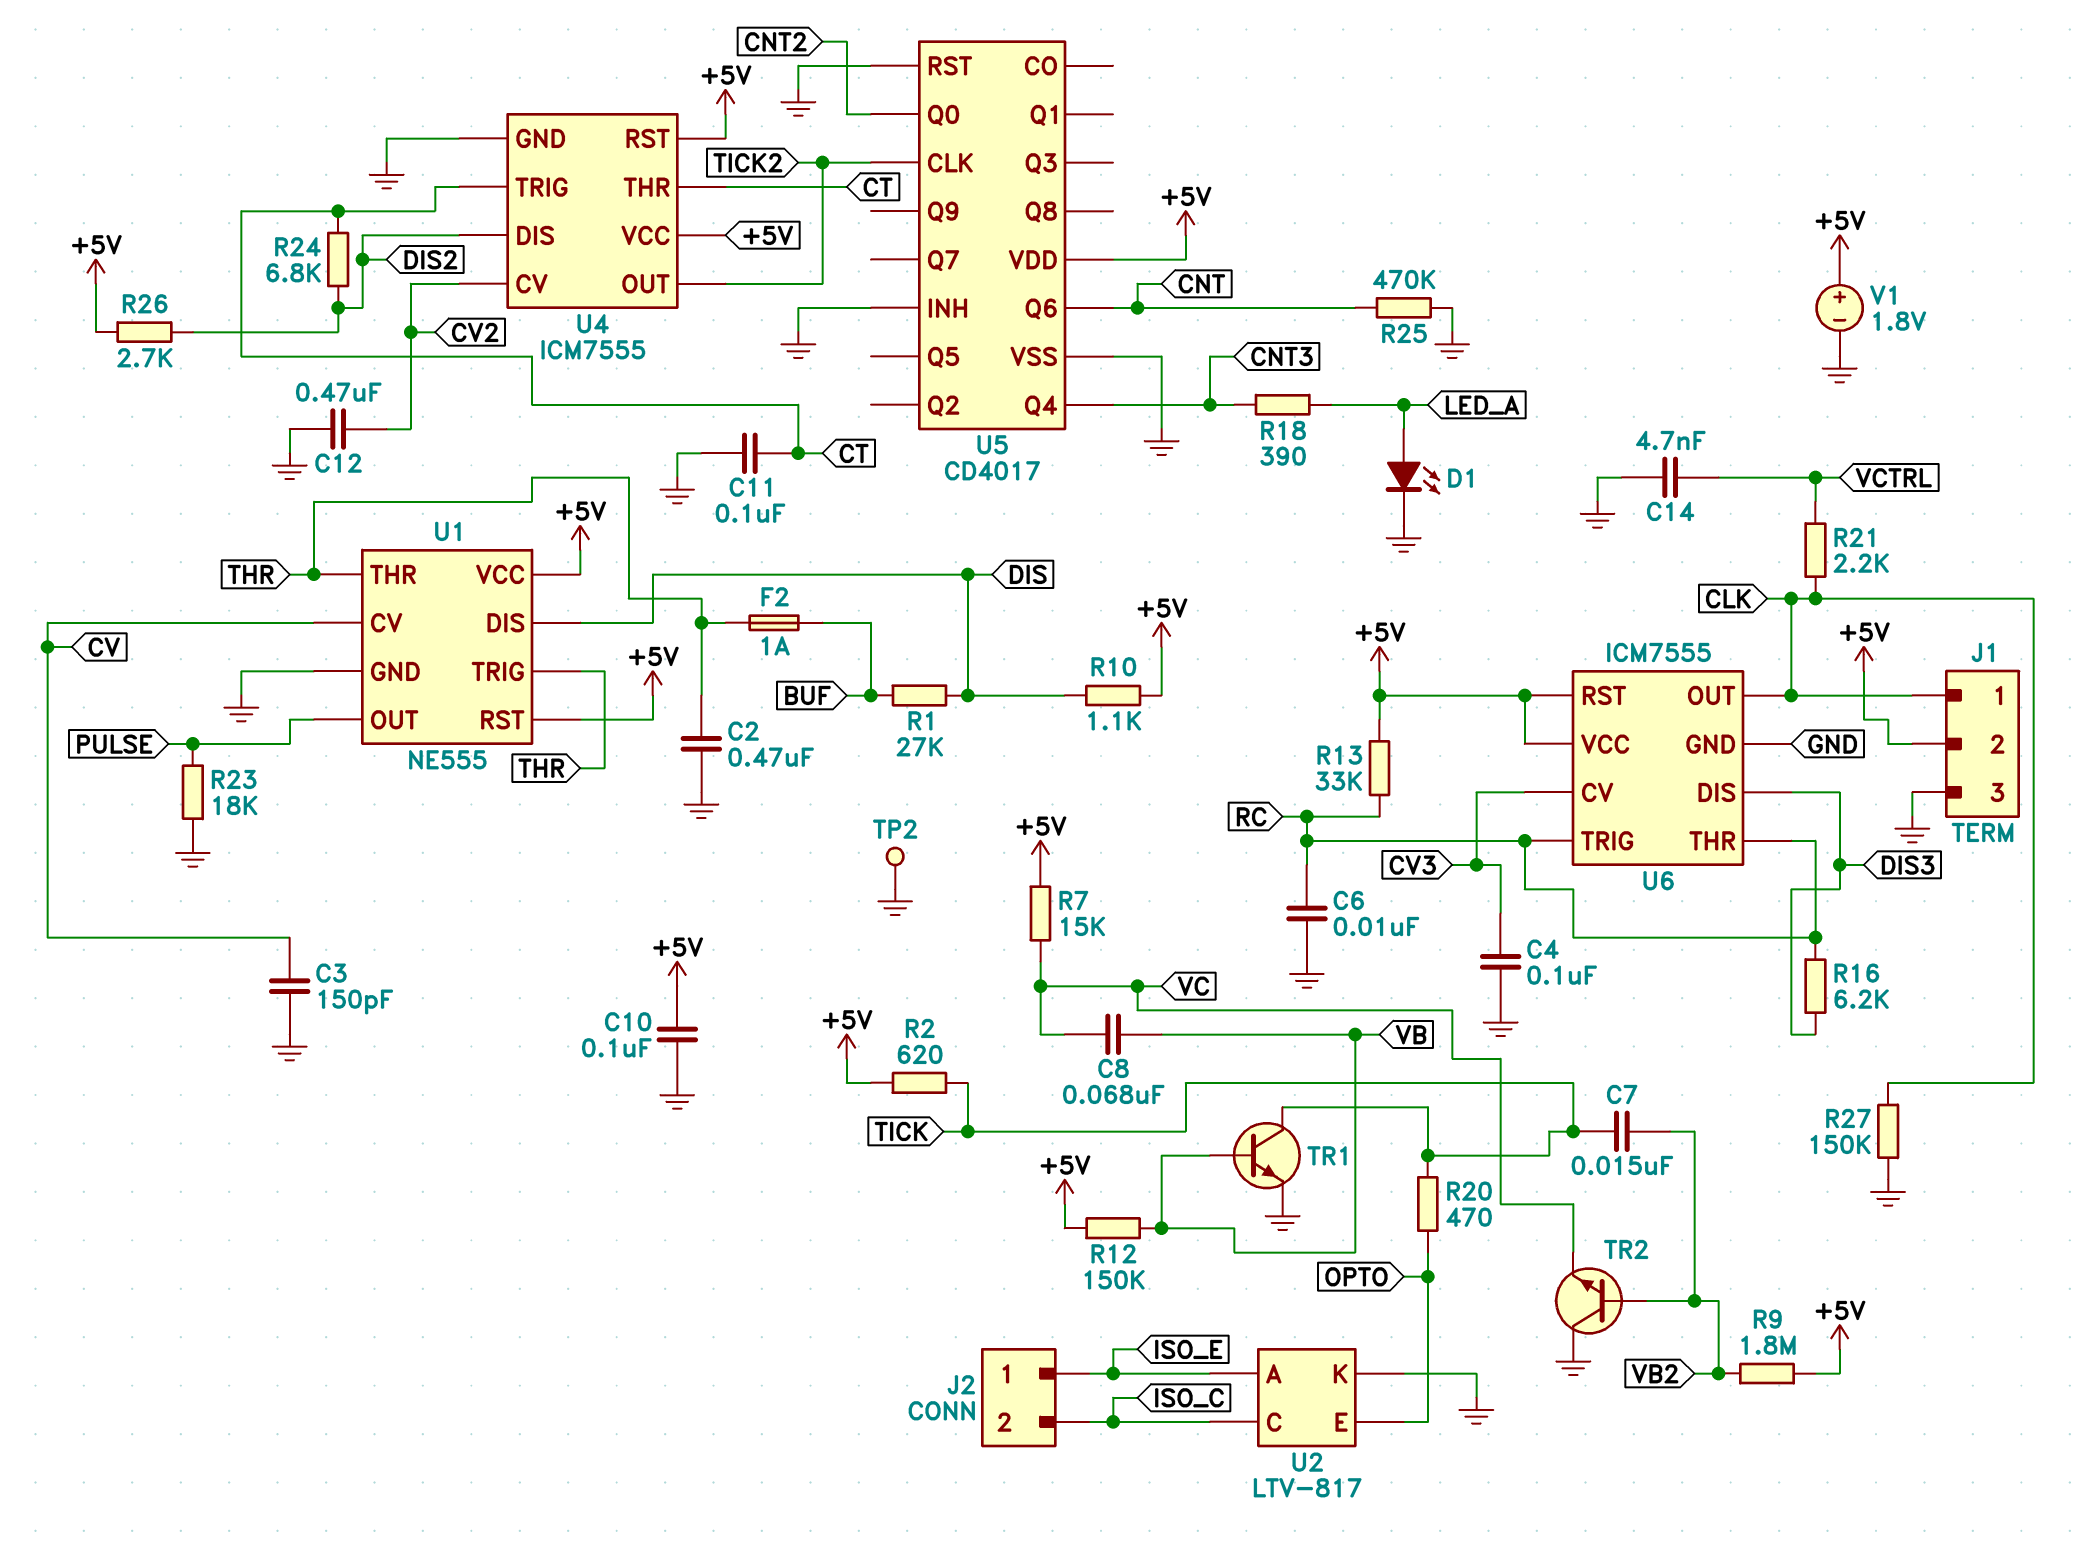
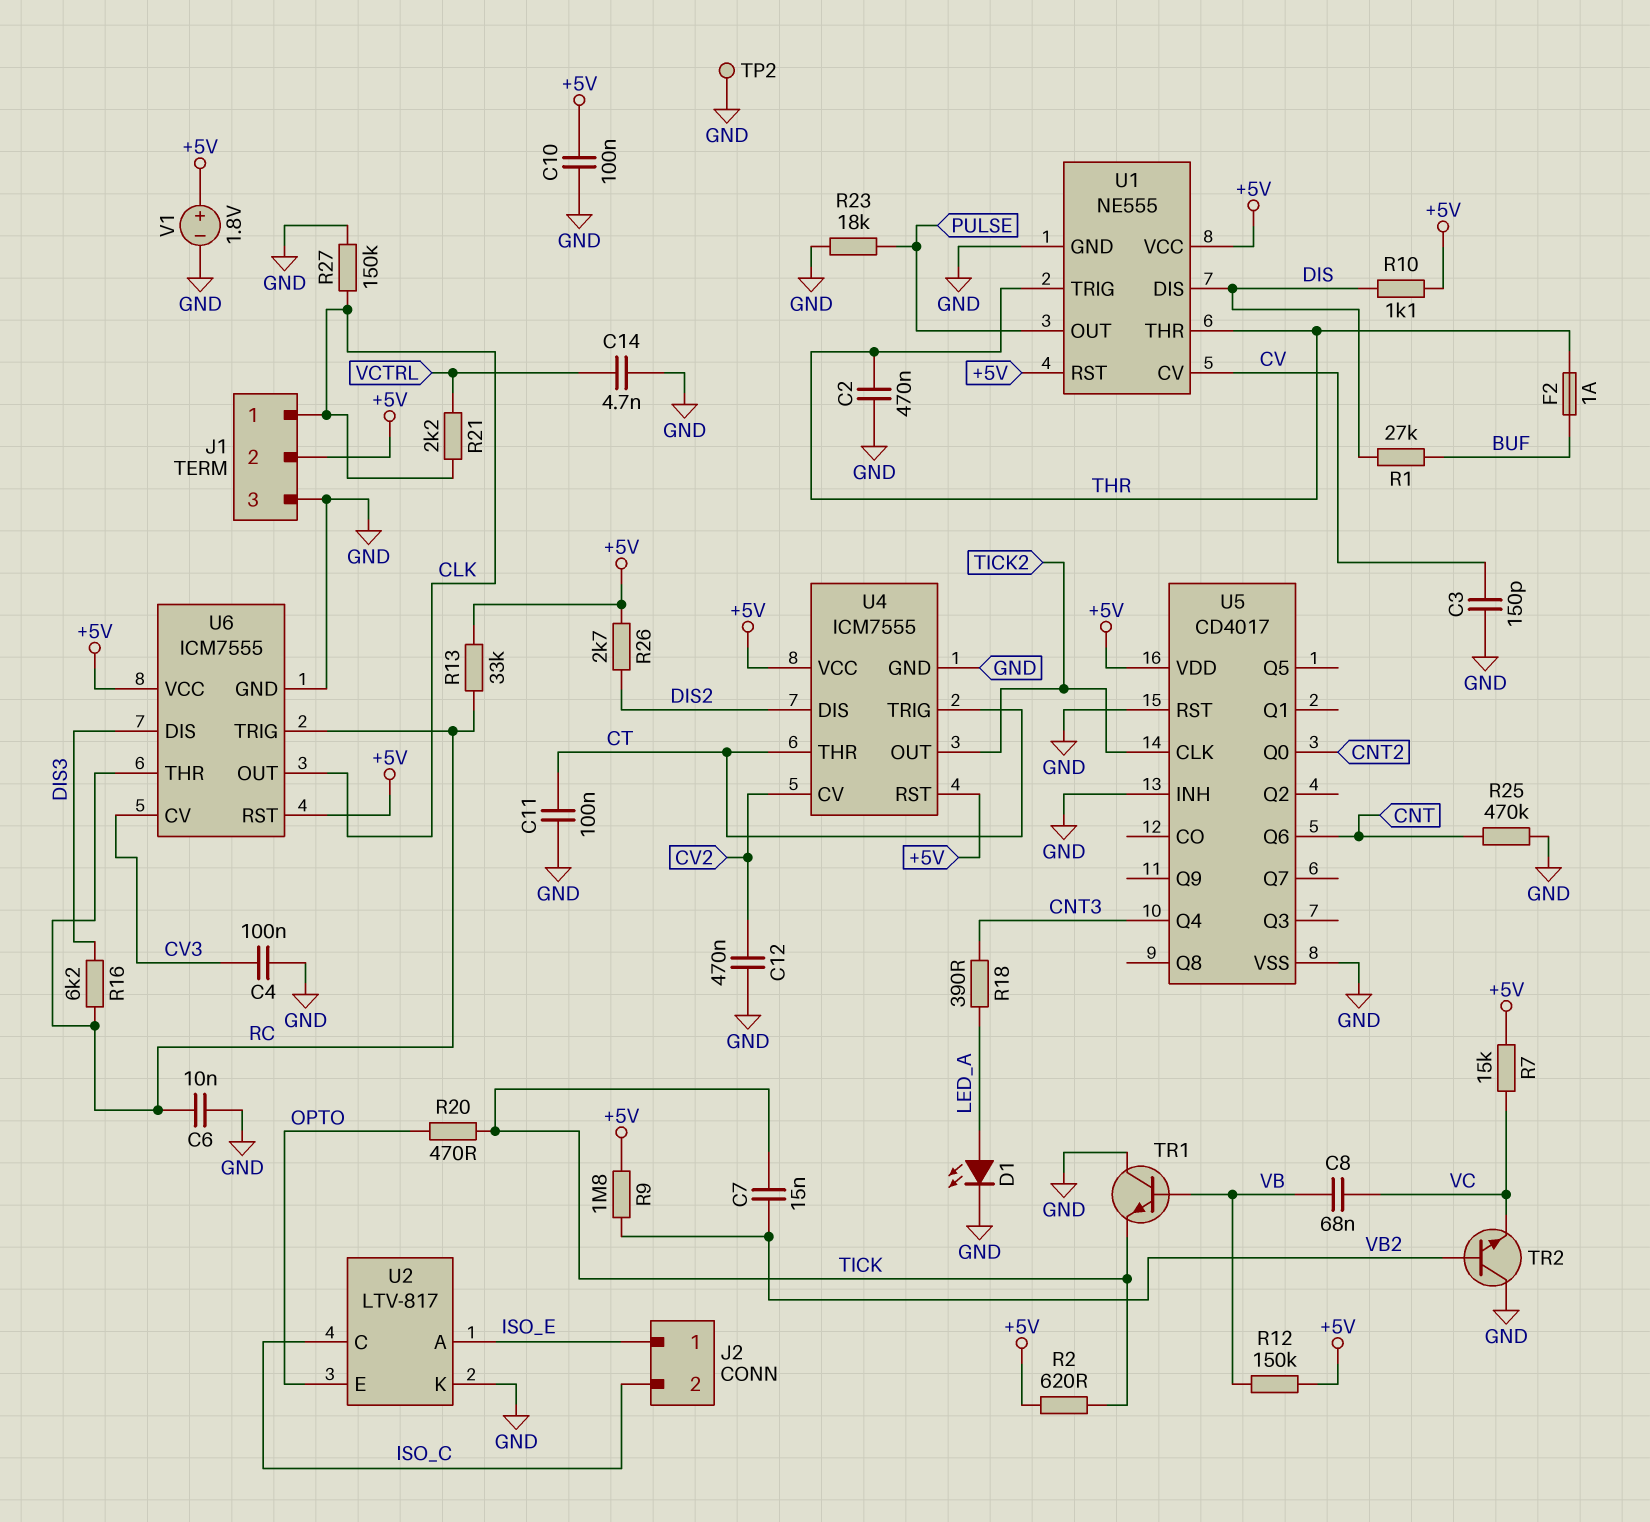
R24: 6.8k (CT, DIS2) -> none
TR1: NPN (B VB, C TICK, E GND) -> NPN (B VB, C GND, E TICK)

